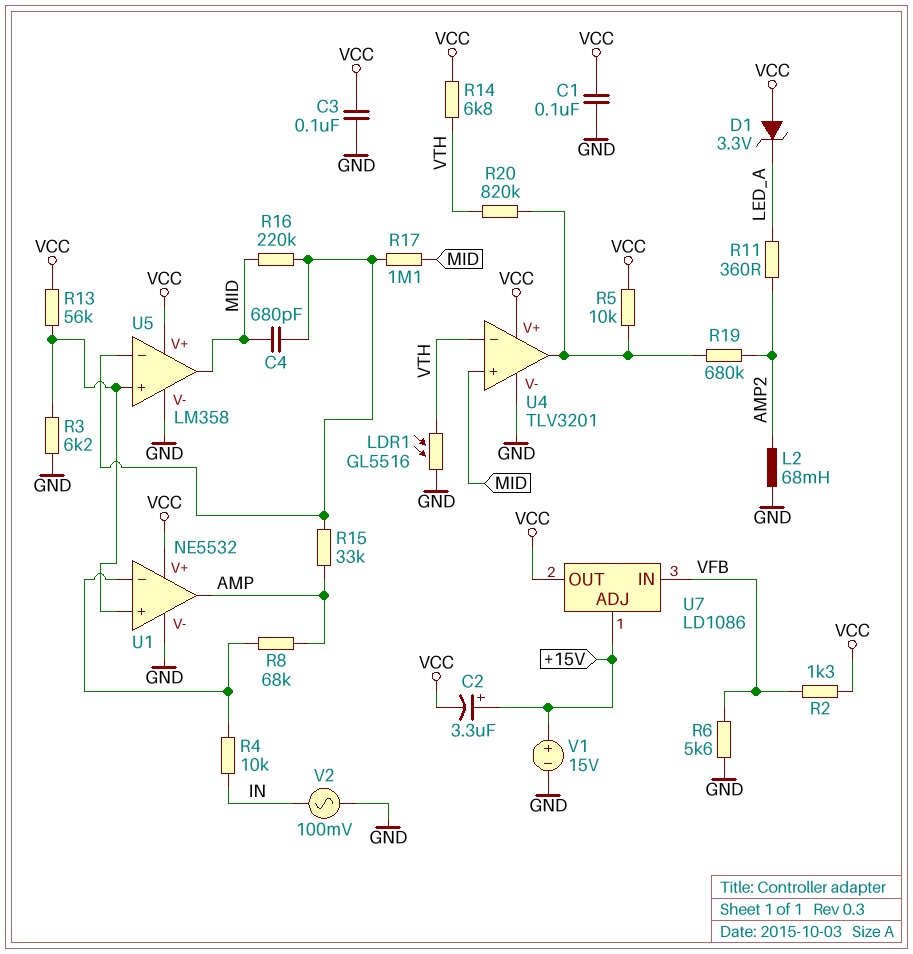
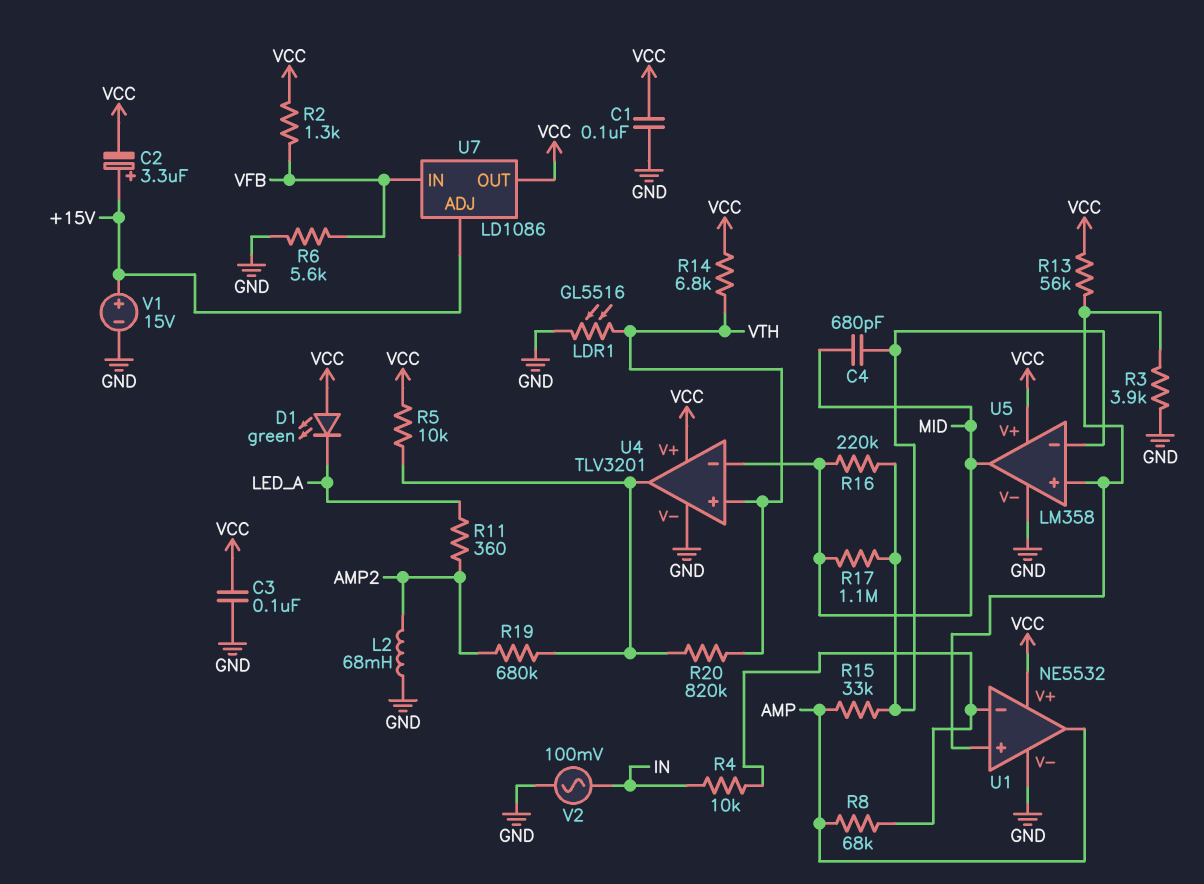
D1: zener 3.3V (A VCC, K LED_A) -> LED green (A VCC, K LED_A)
R3: 6.2k (GND, U1/in+) -> 3.9k (GND, U1/in+)
U4 pin in+: MID -> VTH
U4 pin in-: VTH -> MID

